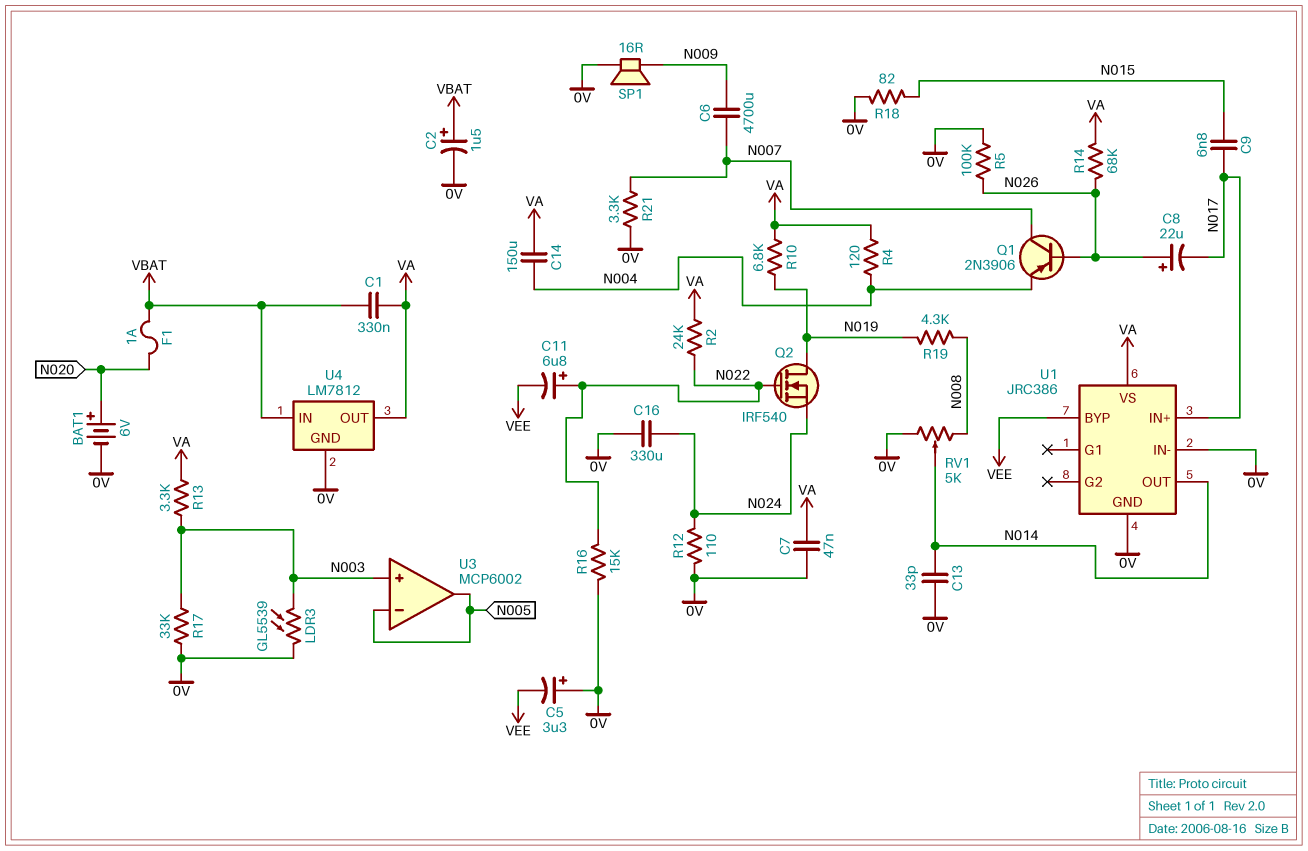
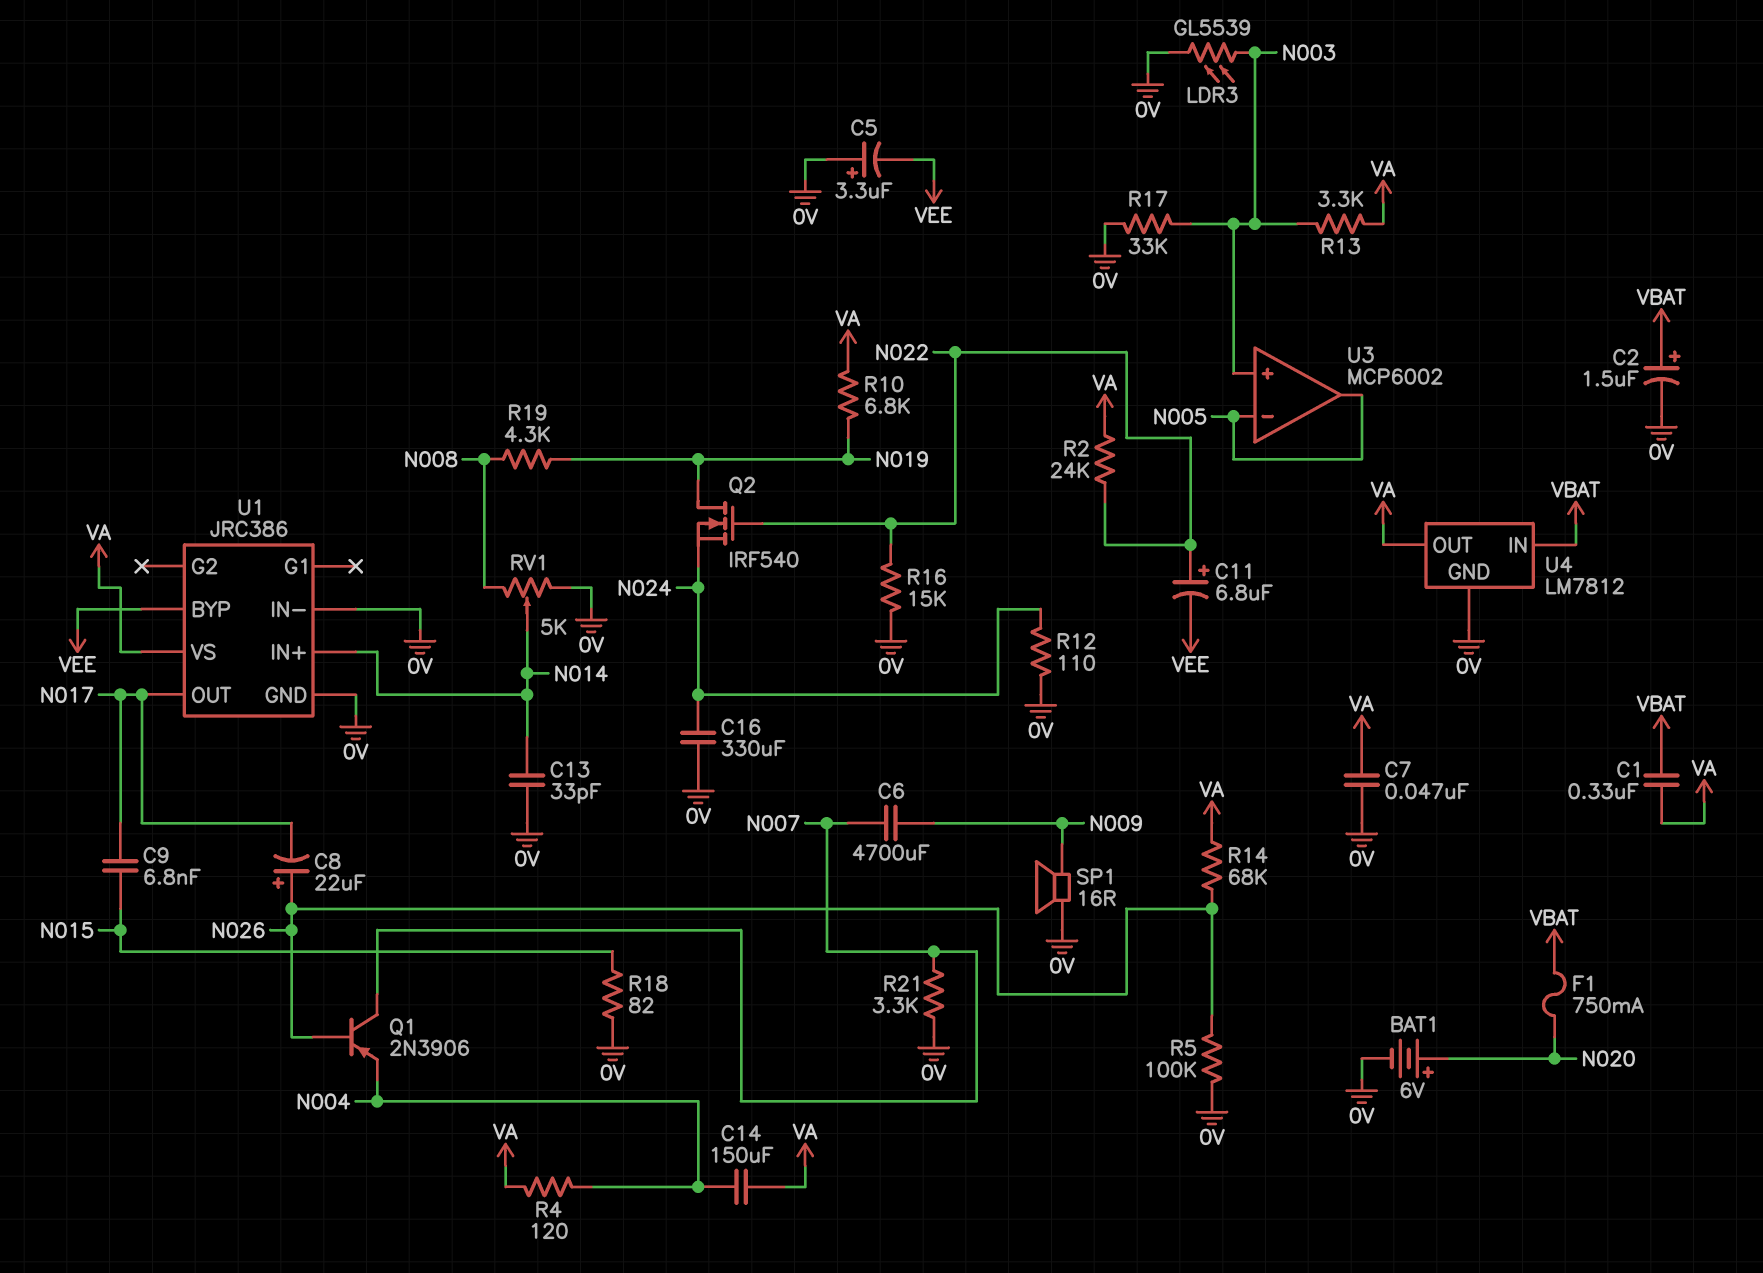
F1: 1A (N020, VBAT) -> 750mA (N020, VBAT)
U1 pin IN+: N017 -> N014
U1 pin OUT: N014 -> N017

